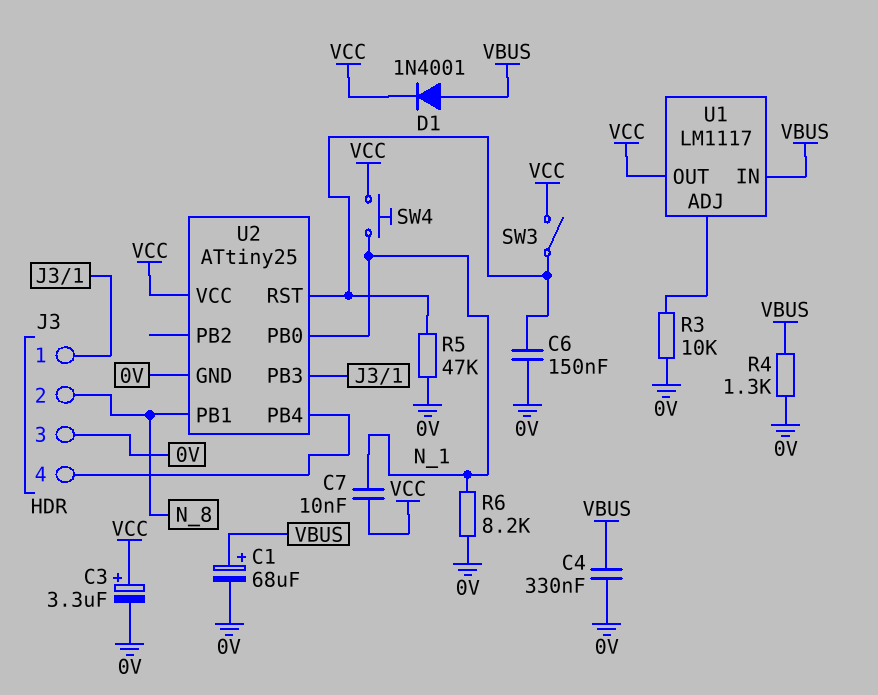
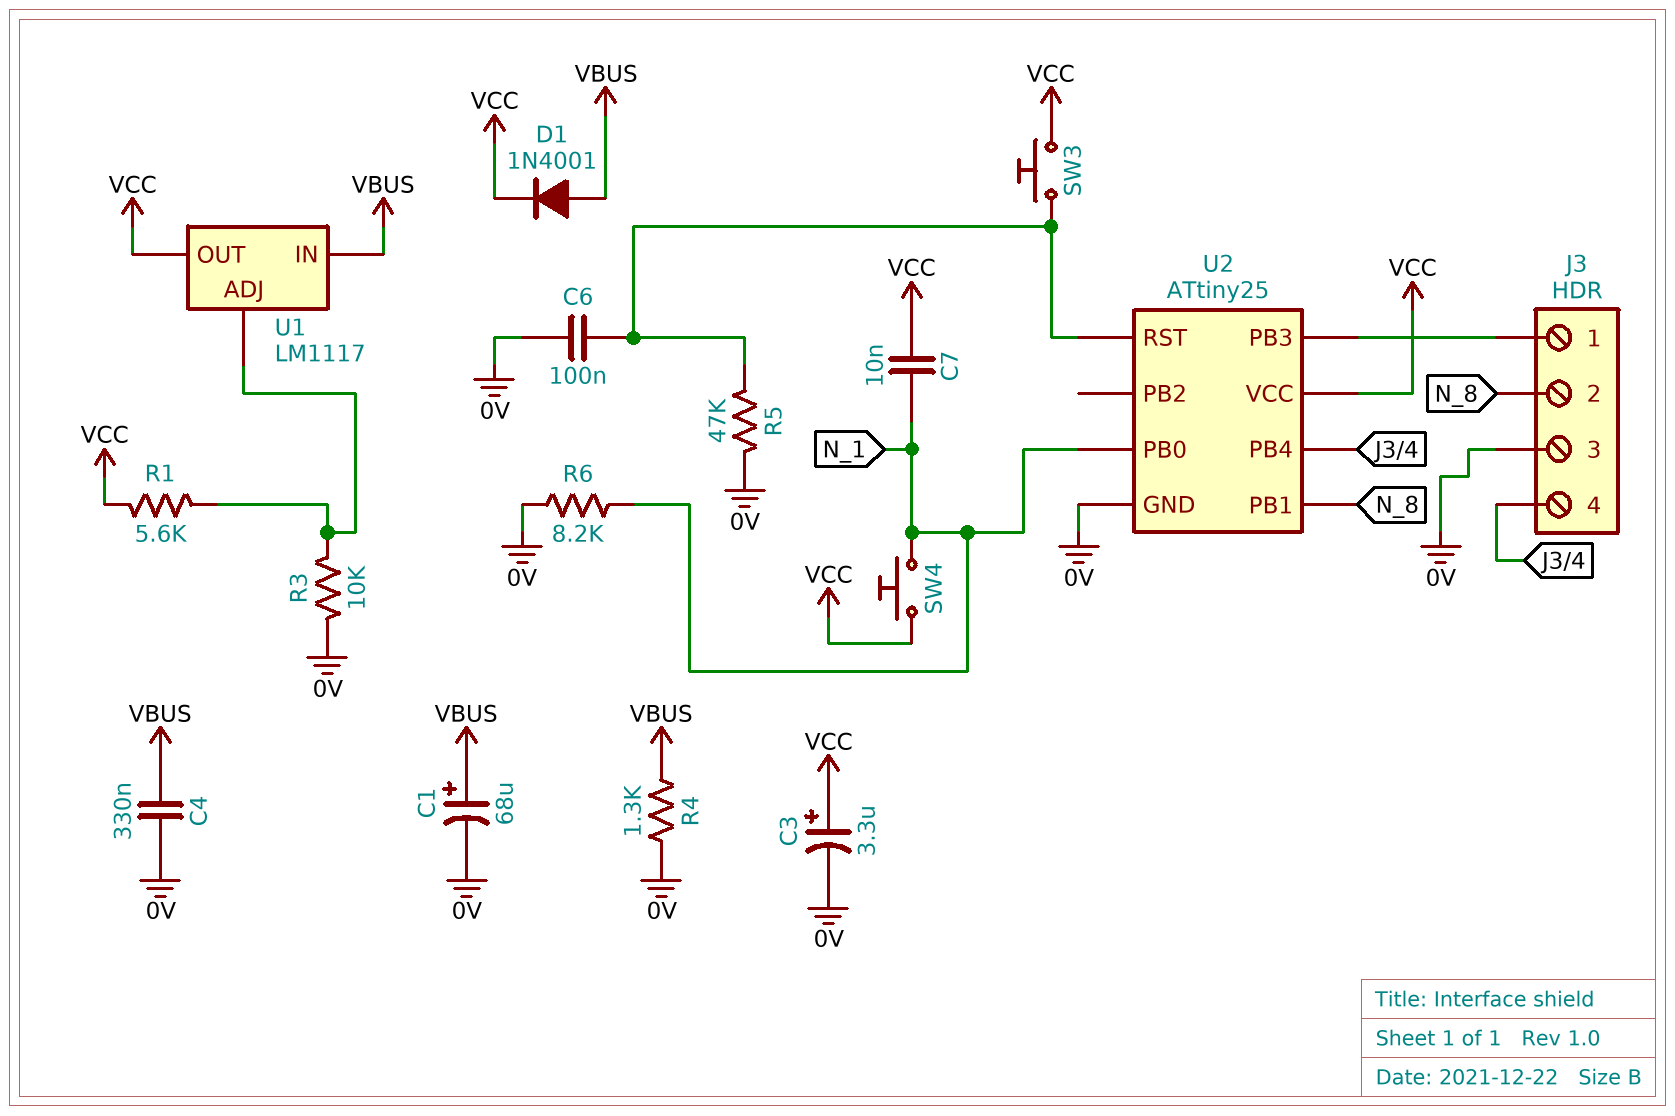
C6: 150nF (0V, U2/RST) -> 100nF (0V, U2/RST)
R1: none -> 5.6k (U1/ADJ, VCC)
SW3: switch (U2/RST, VCC) -> button (U2/RST, VCC)

